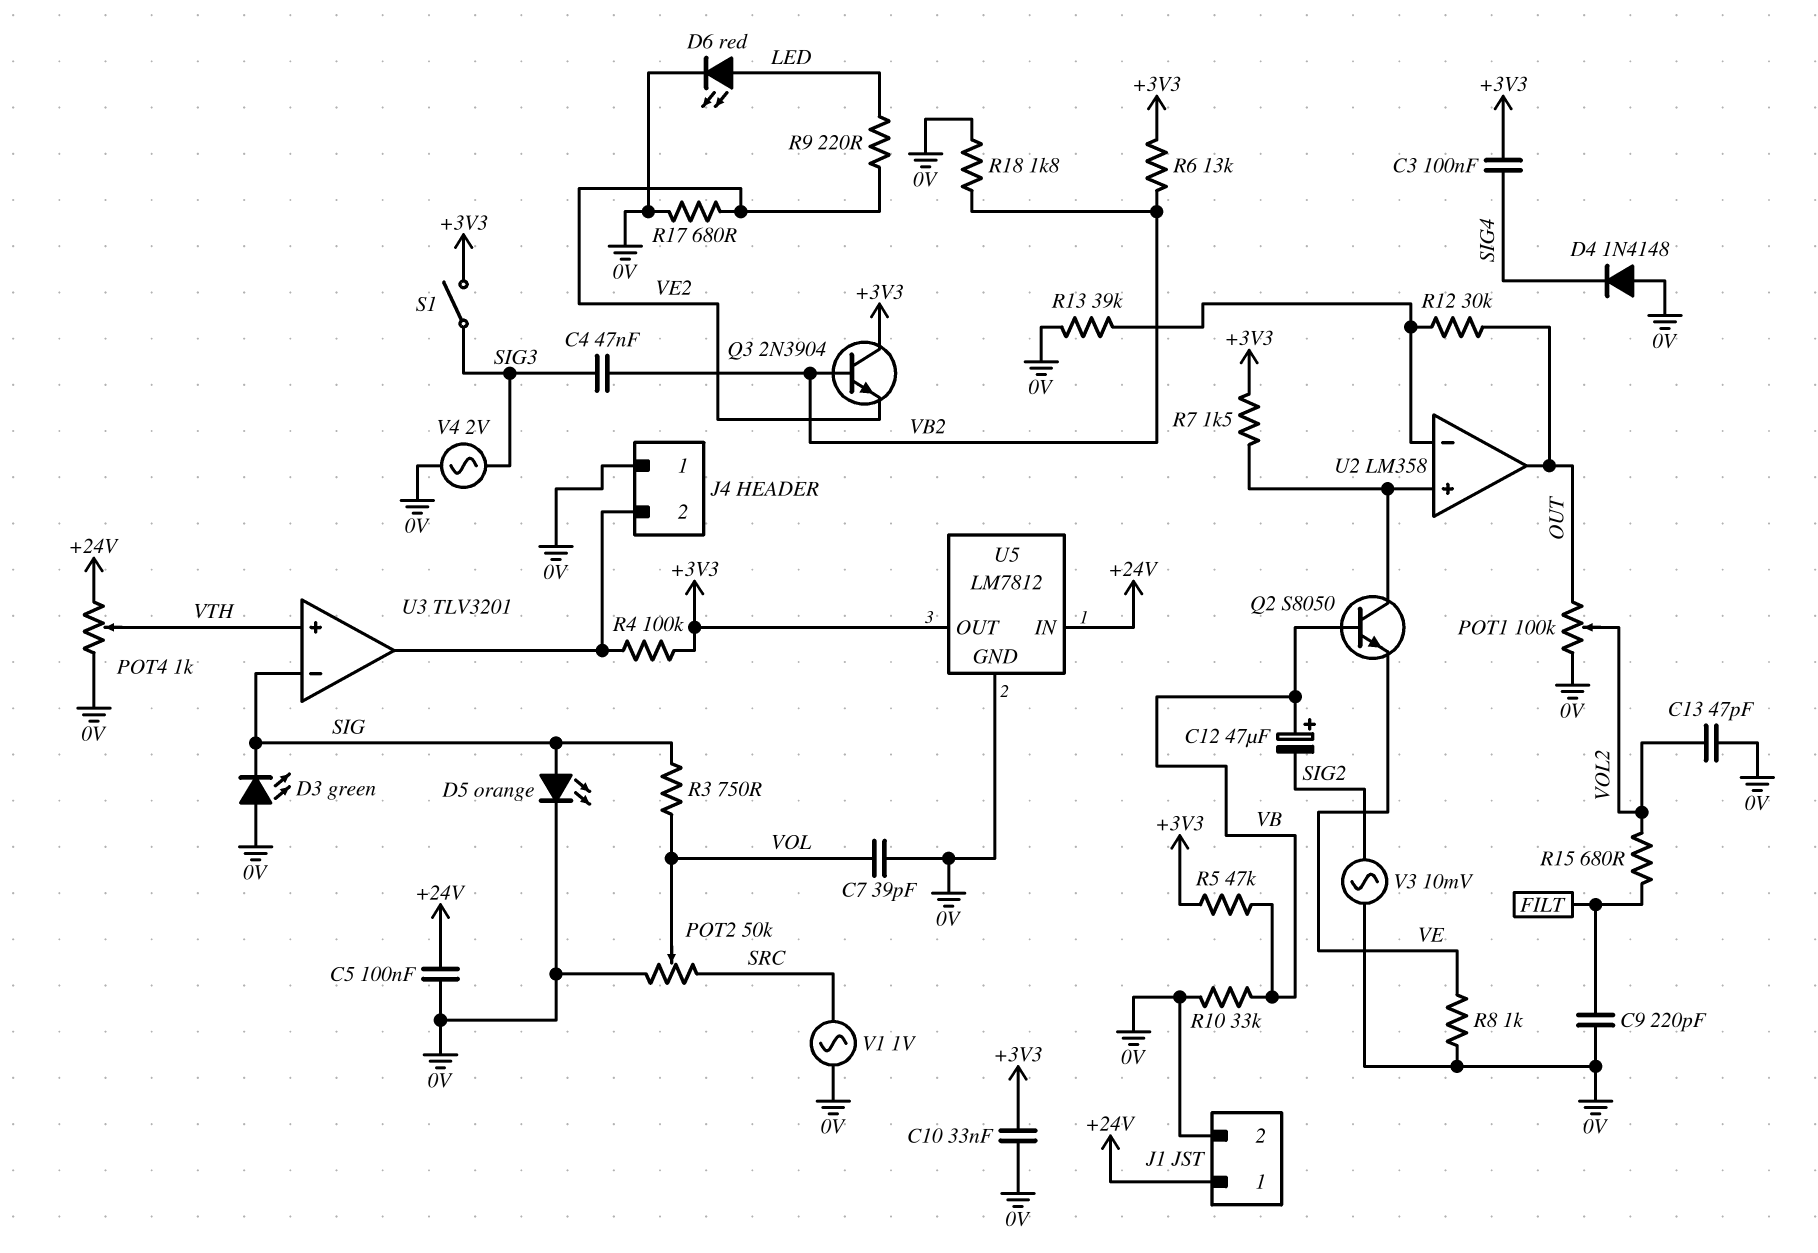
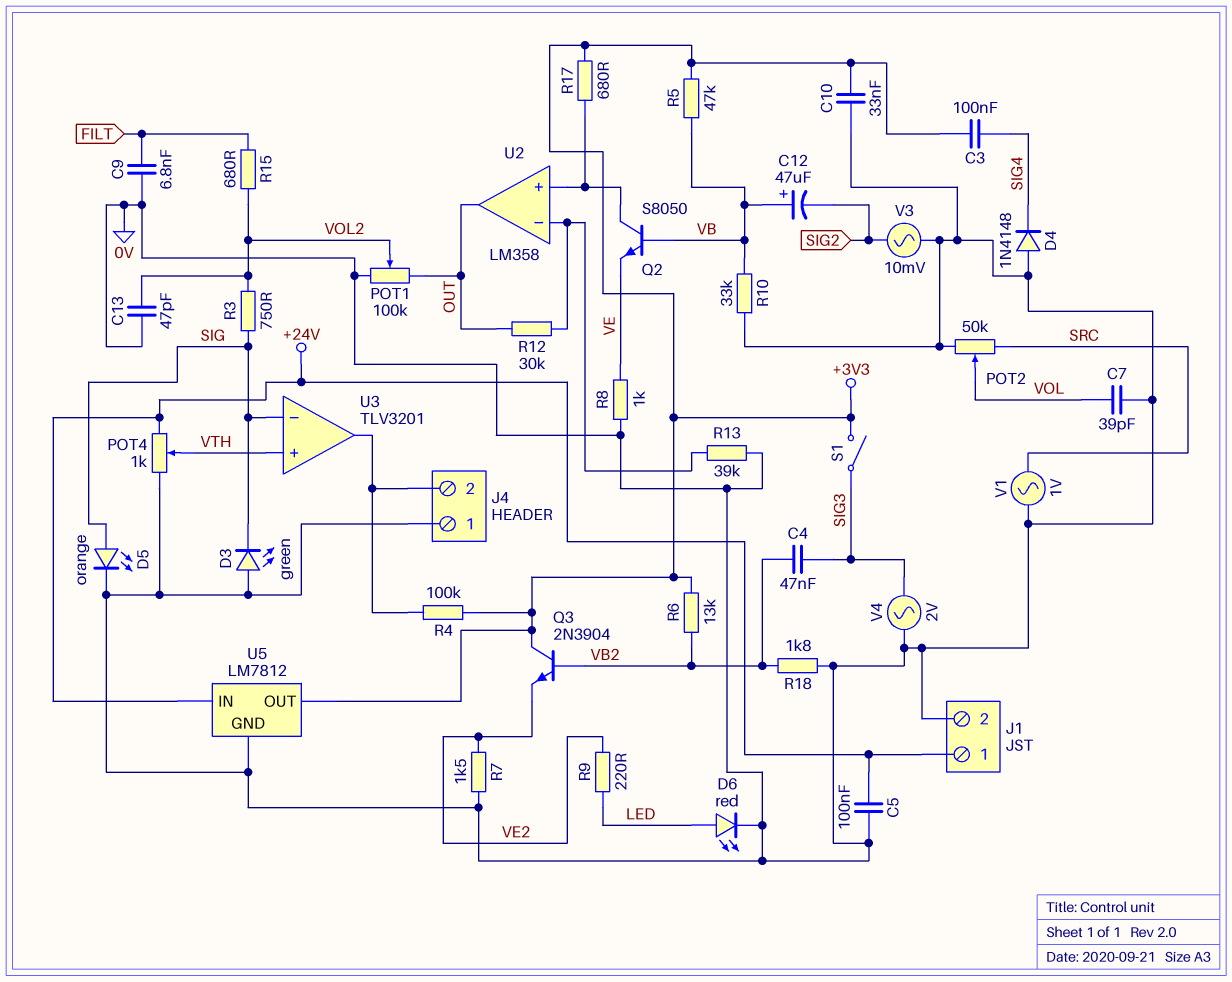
C9: 220pF (0V, FILT) -> 6.8nF (0V, FILT)
R3: 750 (SIG, VOL) -> 750 (SIG, VOL2)
R7: 1.5k (+3V3, U2/in+) -> 1.5k (0V, VE2)
R17: 680 (0V, VE2) -> 680 (+3V3, U2/in+)

